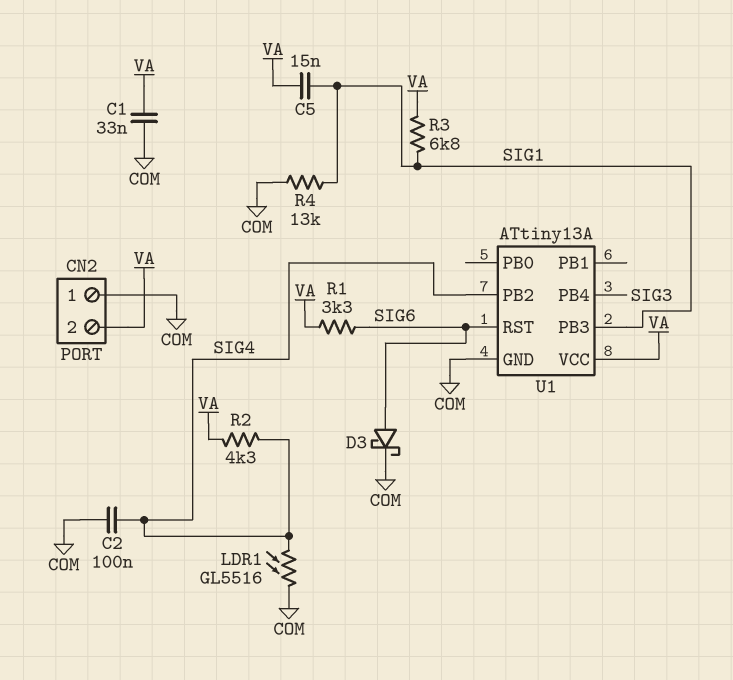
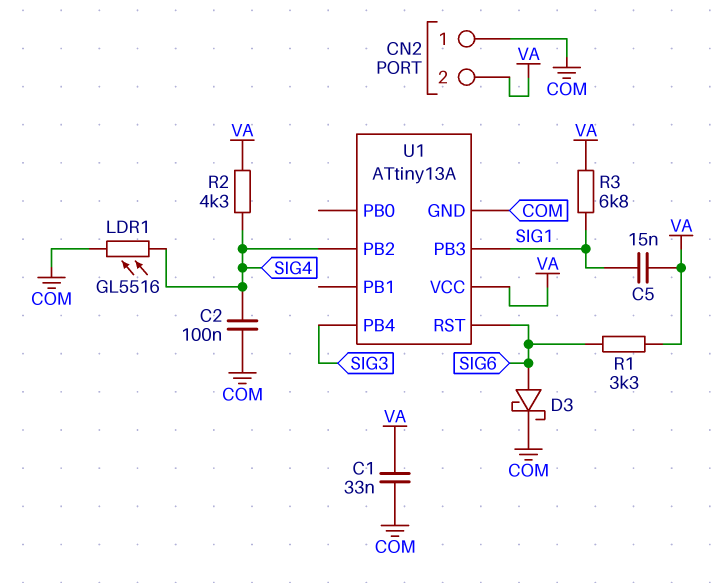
R4: 13k (COM, SIG1) -> none

